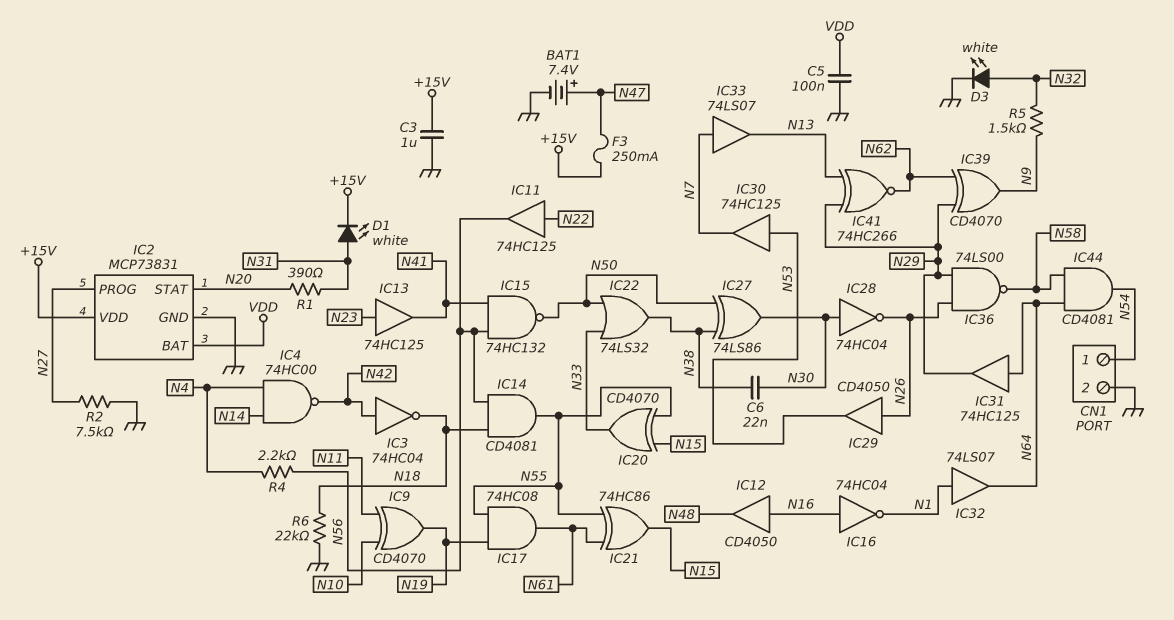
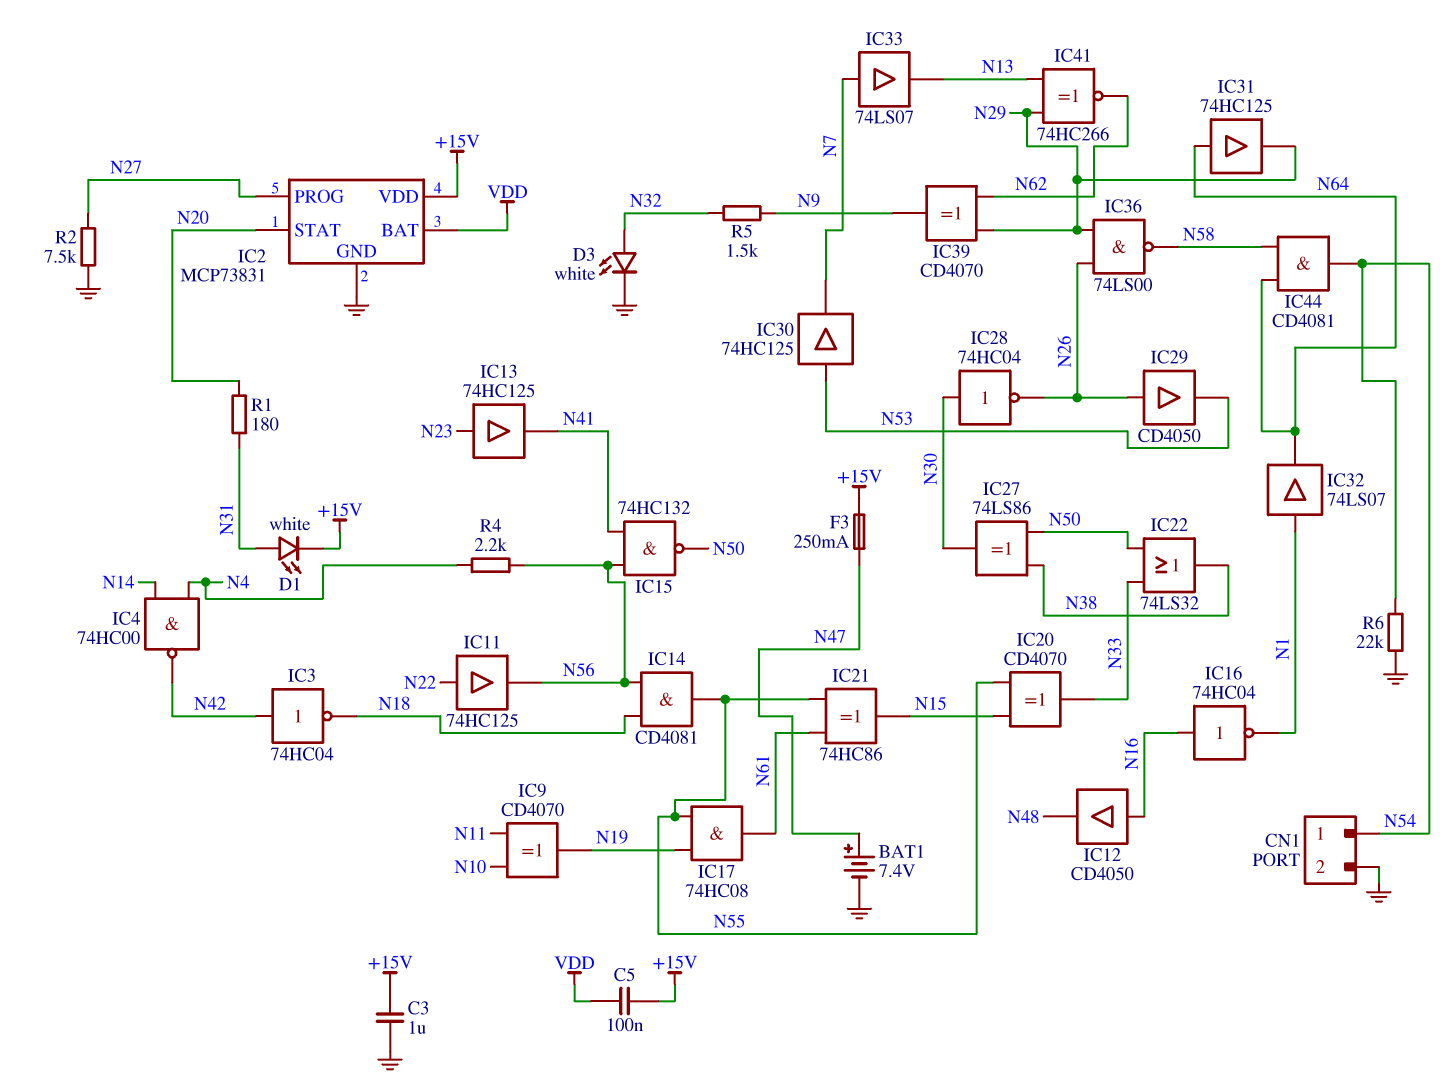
C5: 100nF (GND, VDD) -> 100nF (+15V, VDD)
C6: 22nF (N30, N38) -> none
R1: 390 (N20, N31) -> 180 (N20, N31)
R6: 22k (GND, N18) -> 22k (GND, N54)

